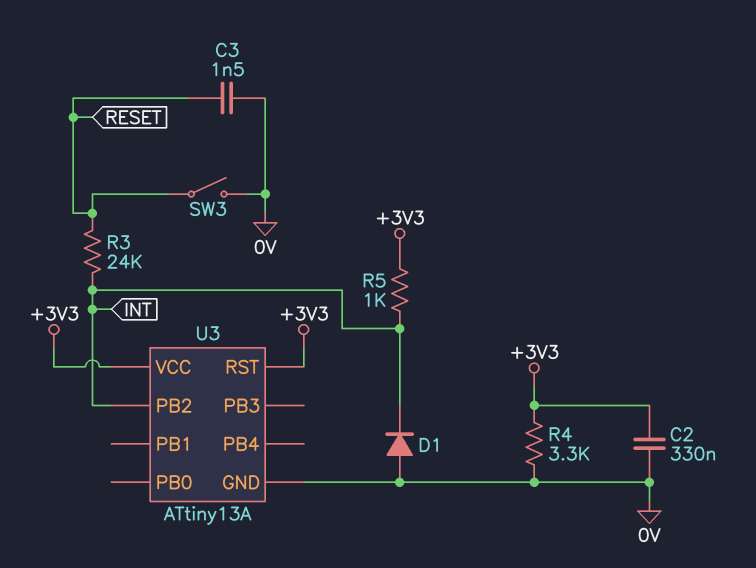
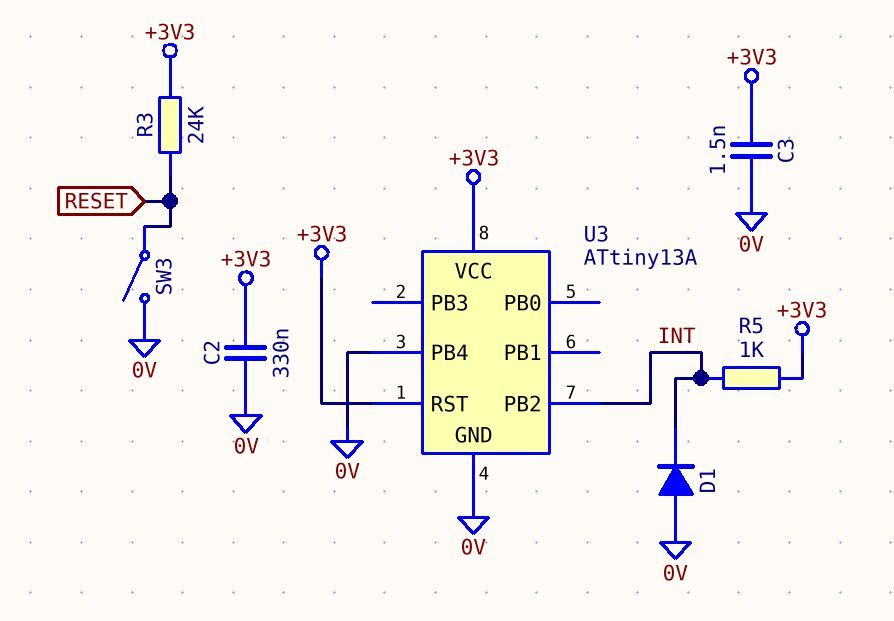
C3: 1.5nF (0V, RESET) -> 1.5nF (+3V3, 0V)
R3: 24k (INT, RESET) -> 24k (+3V3, RESET)
R4: 3.3k (+3V3, 0V) -> none
U3 pin PB4: none -> 0V

